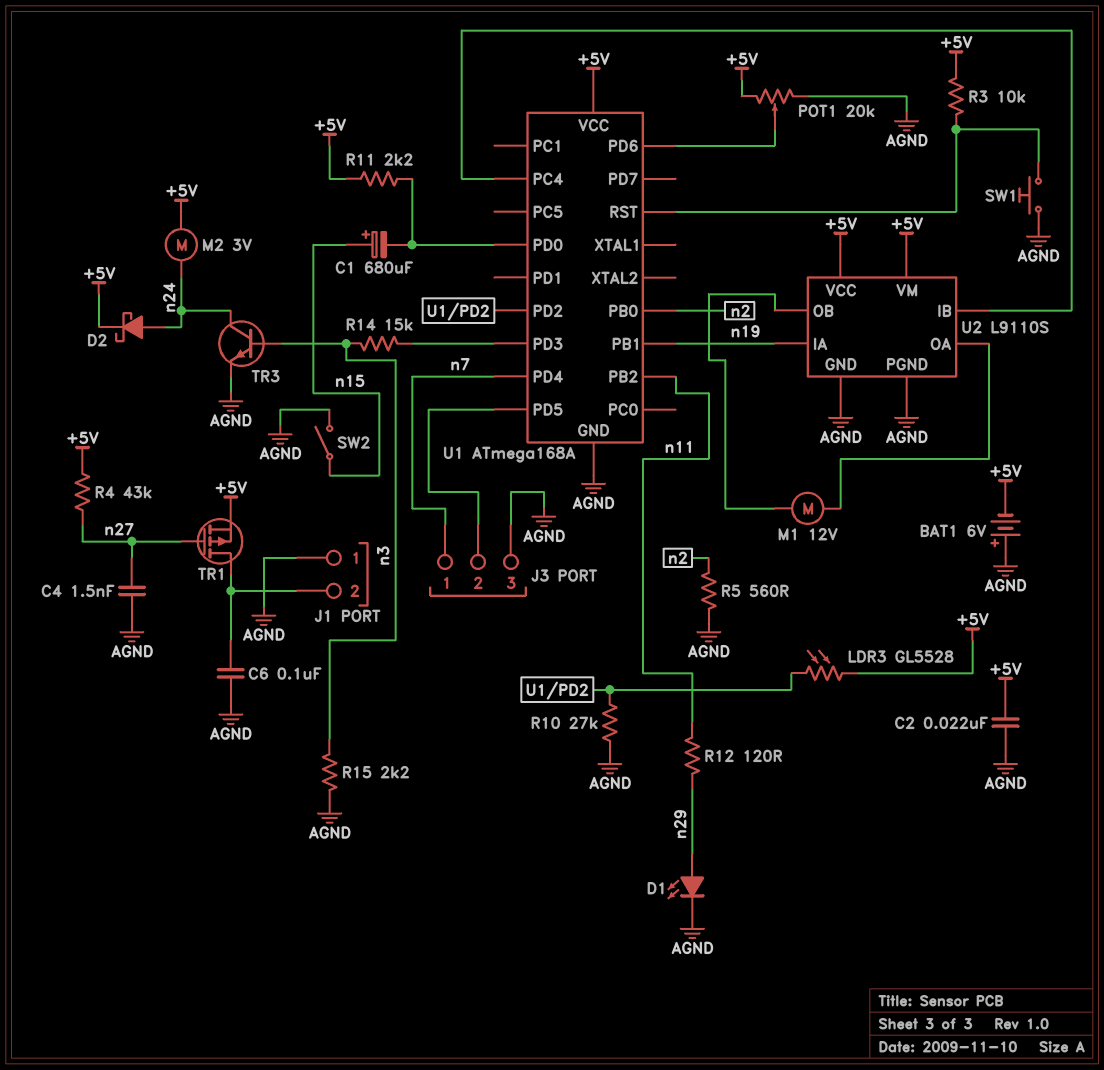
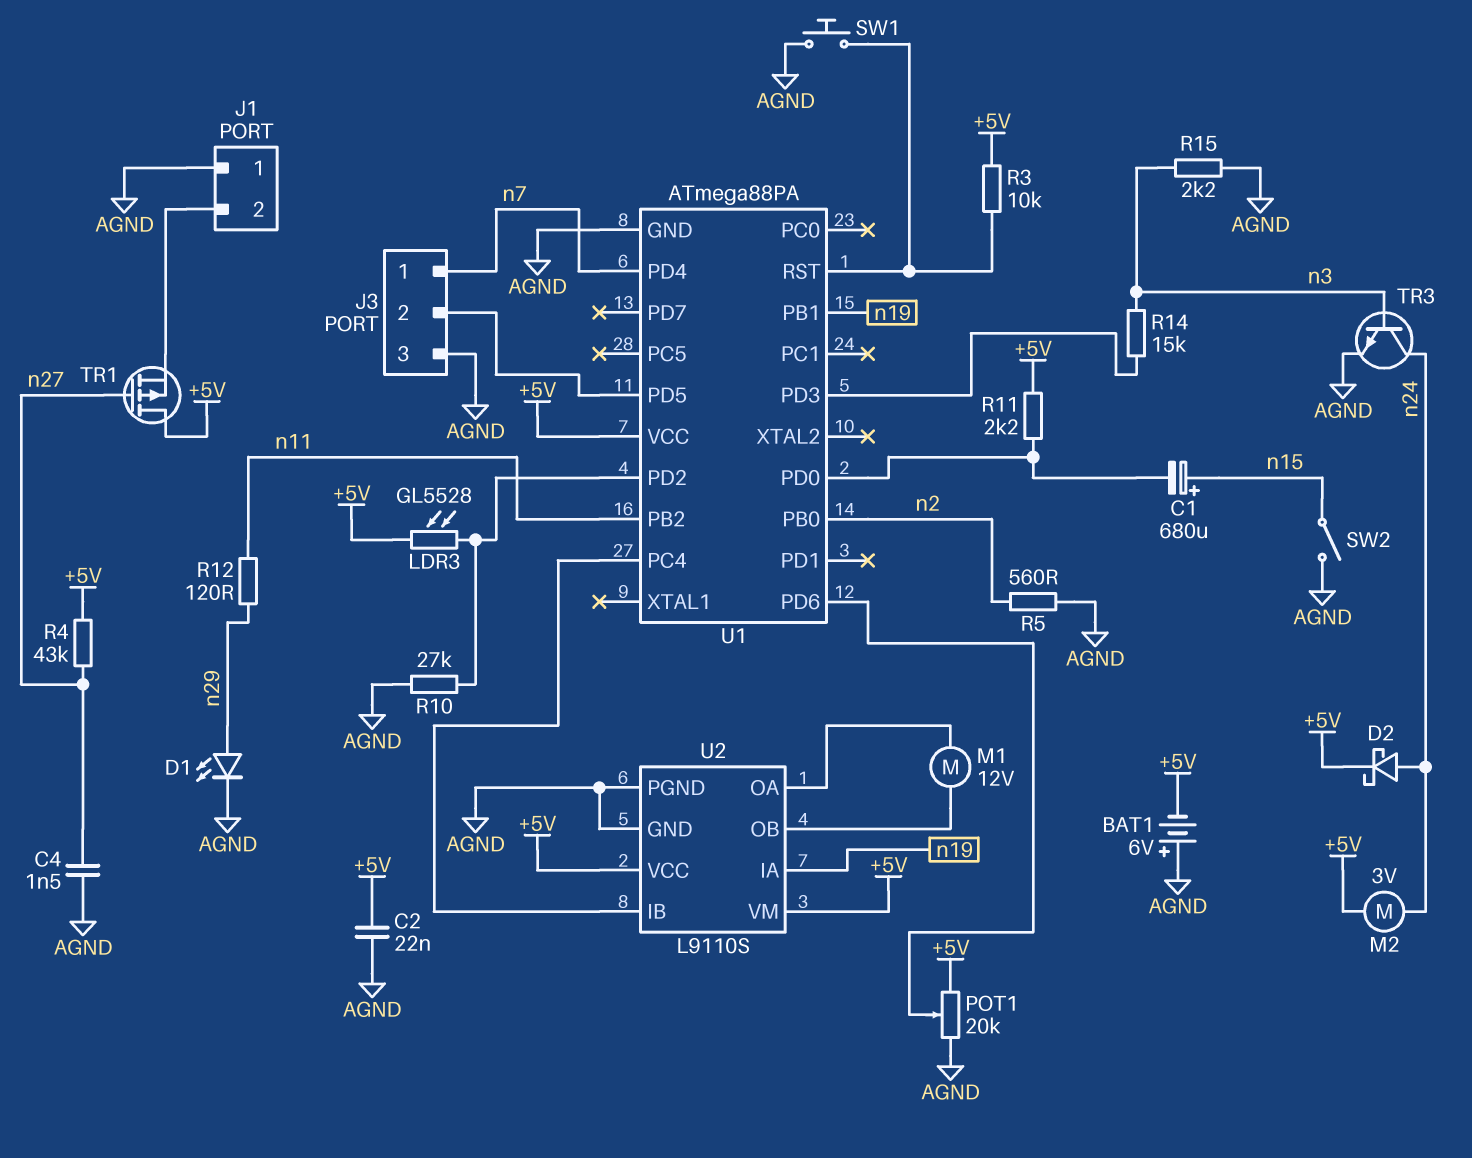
C6: 100nF (AGND, J1/2) -> none
TR1: PMOS (G n27, D J1/2, S +5V) -> PMOS (G n27, D +5V, S J1/2)
U1: ATmega168A -> ATmega88PA

